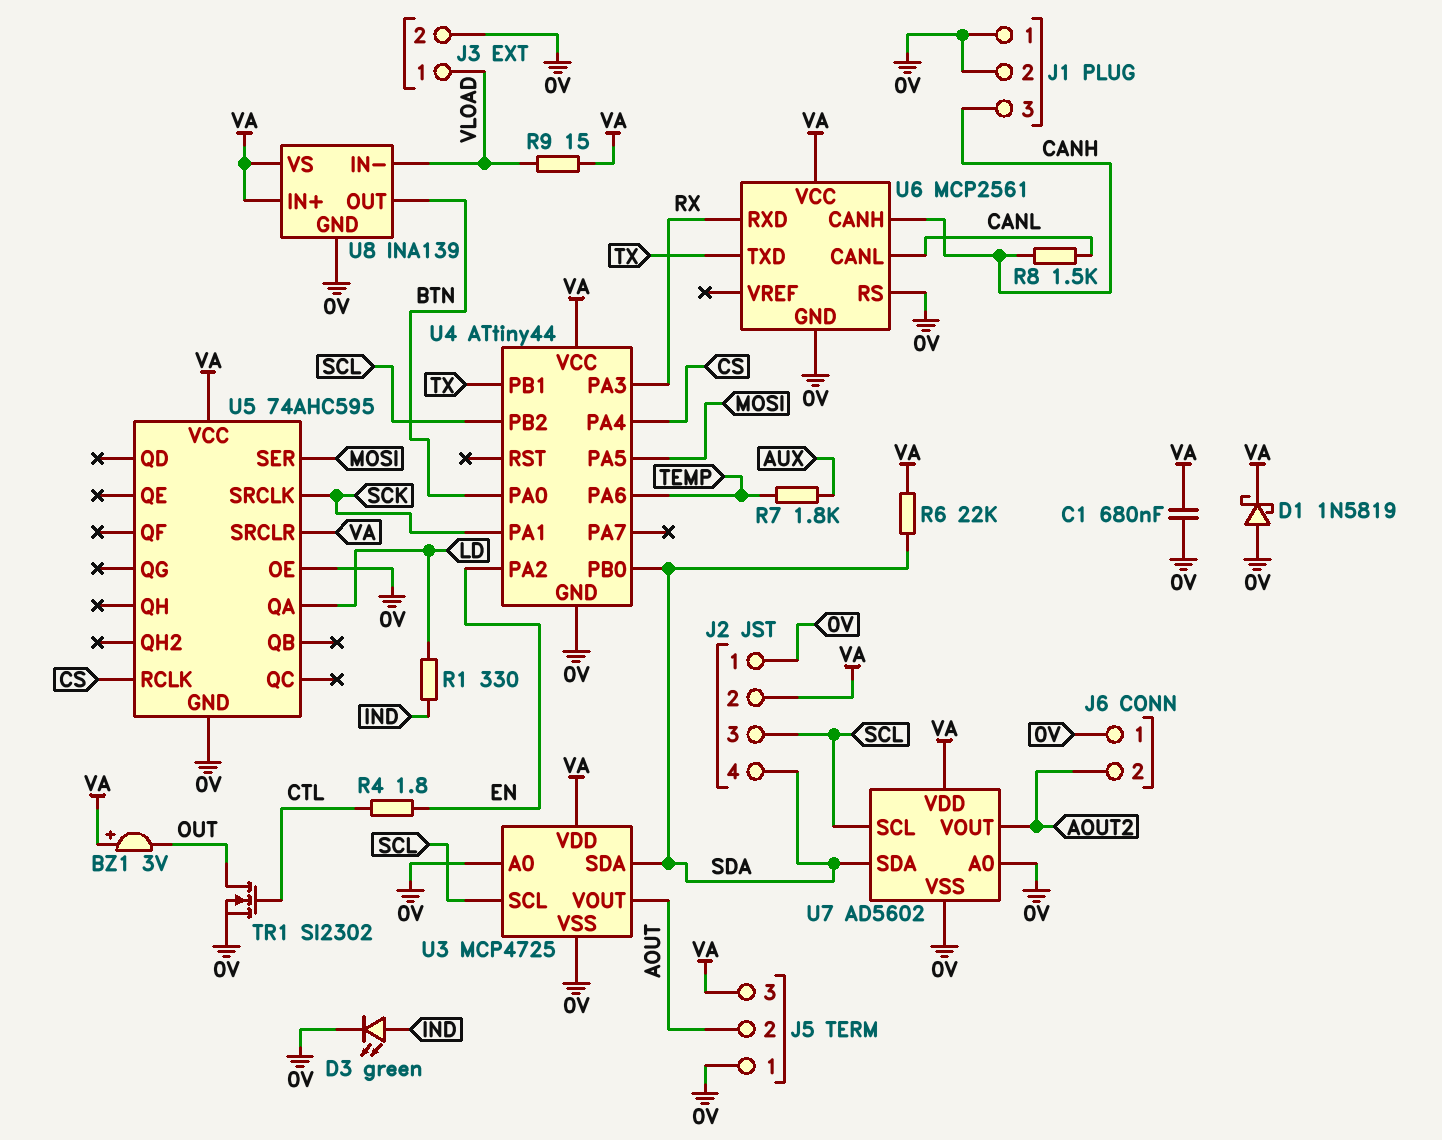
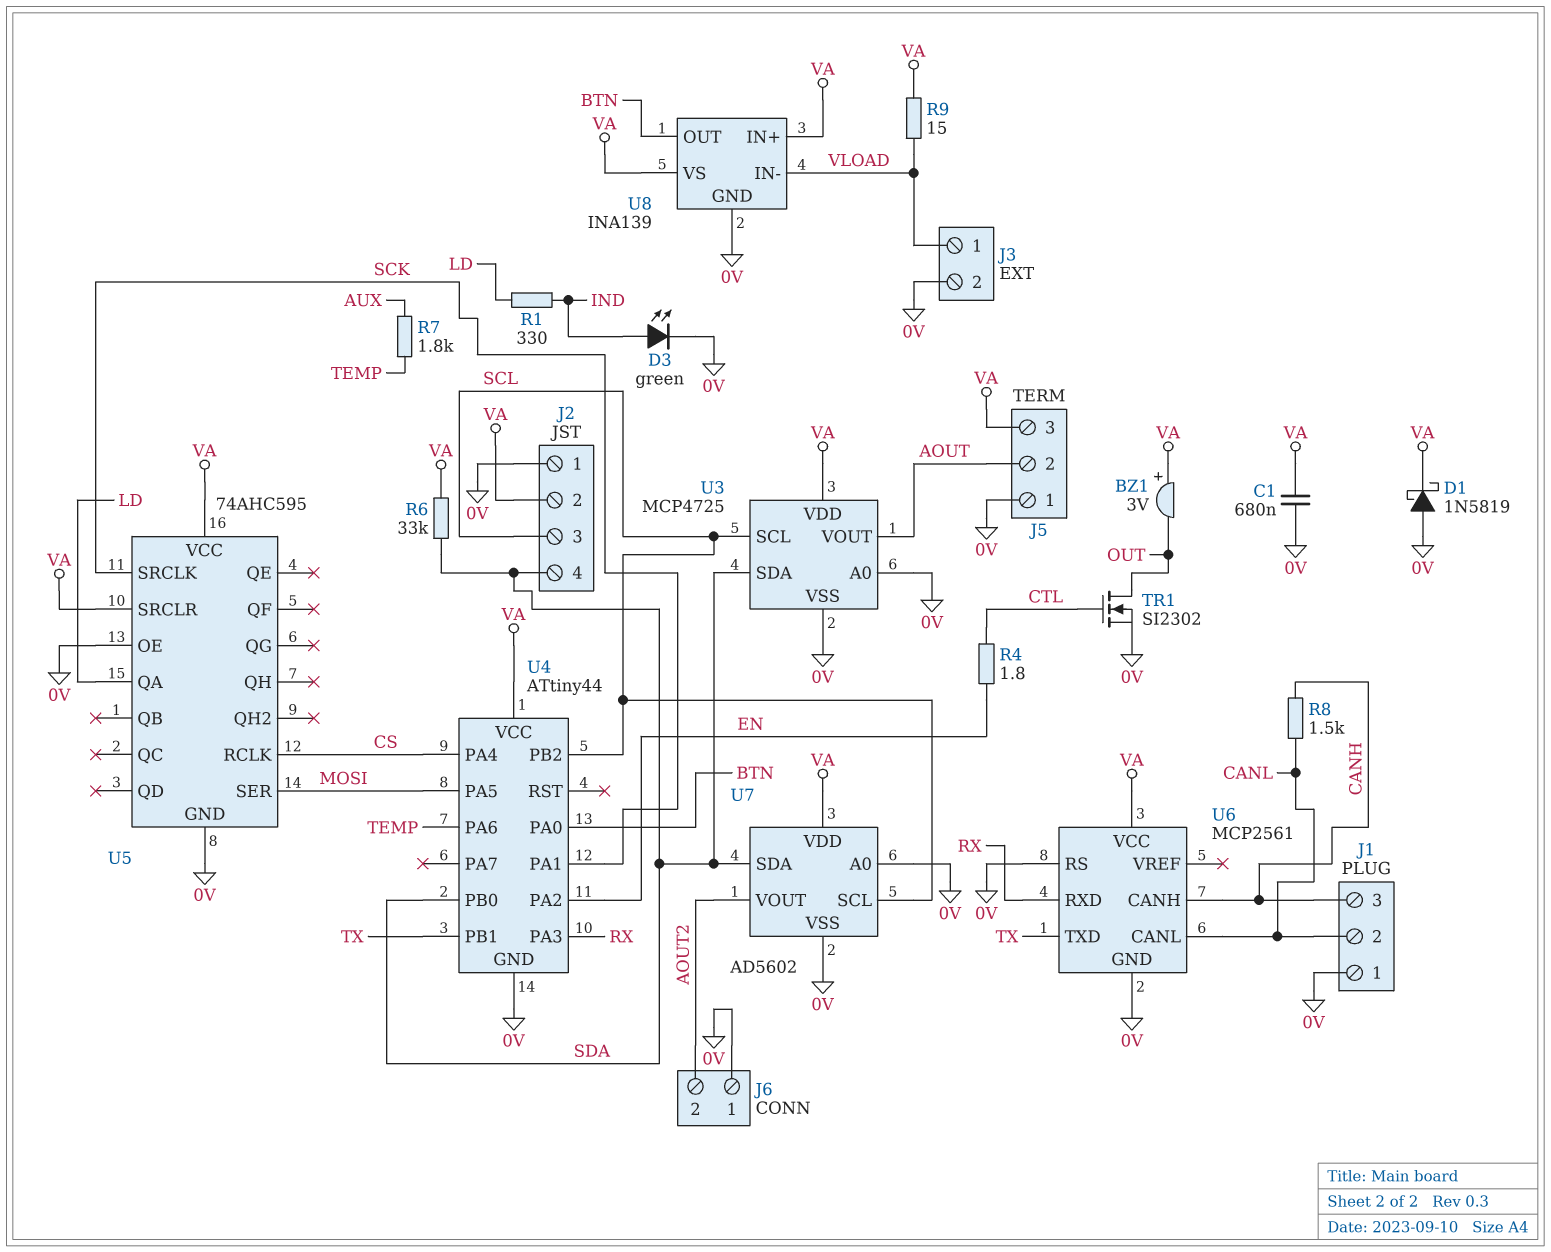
J1 pin 2: 0V -> CANL
R6: 22k (SDA, VA) -> 33k (SDA, VA)

